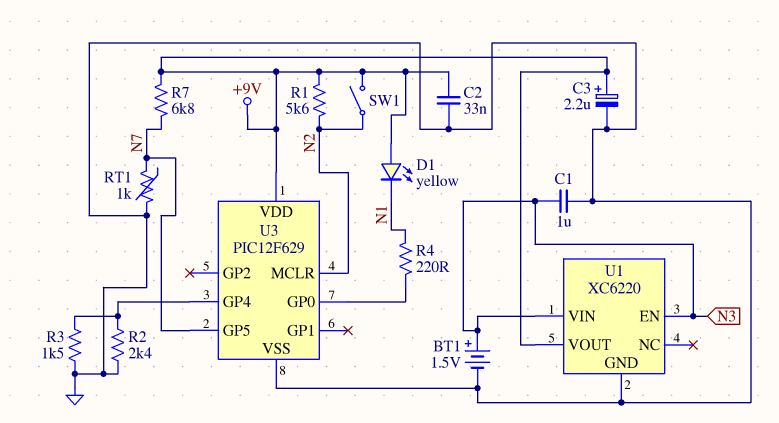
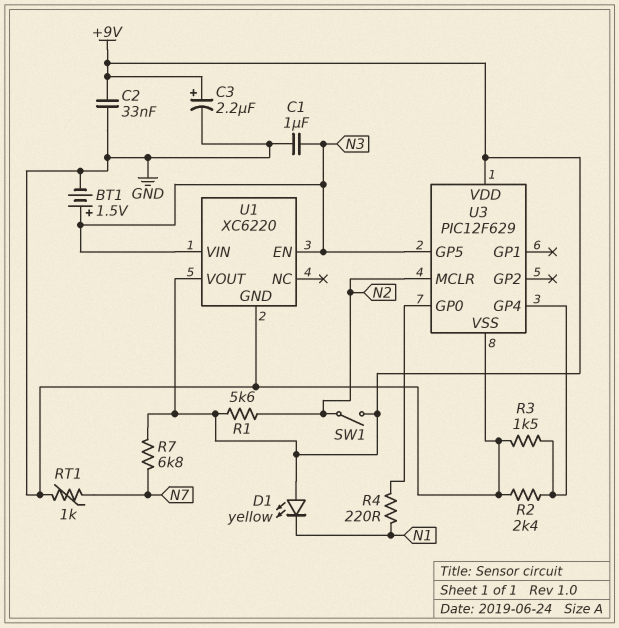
U3 pin GP5: N7 -> N3

